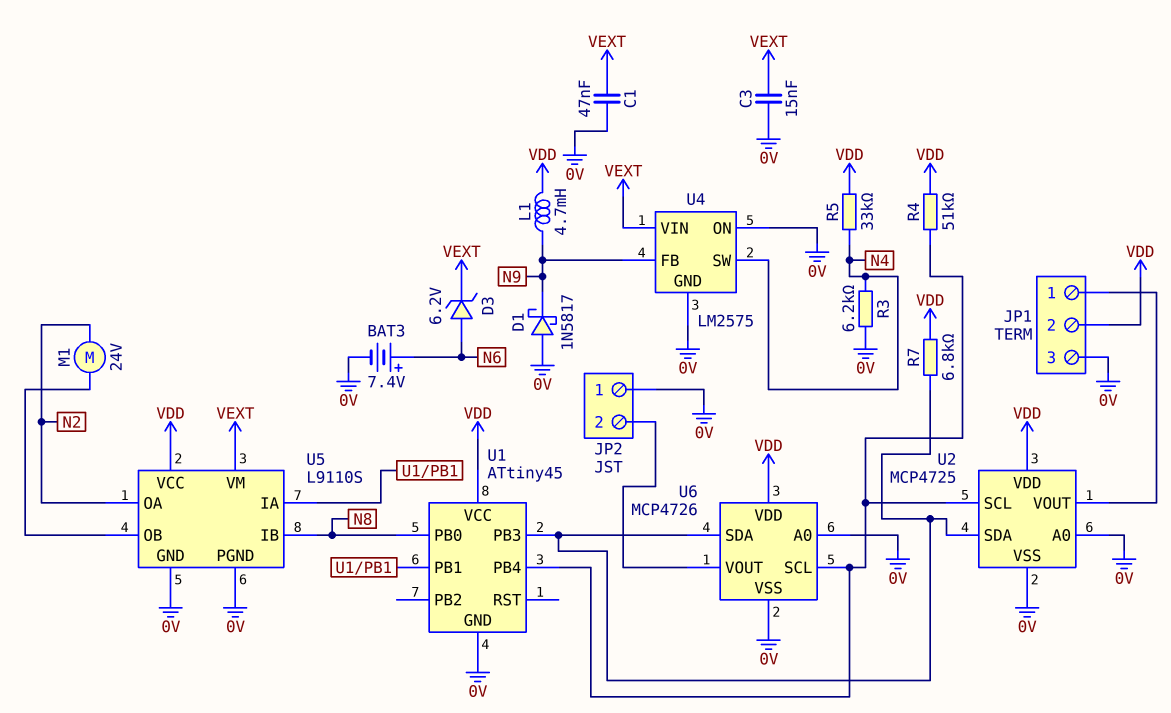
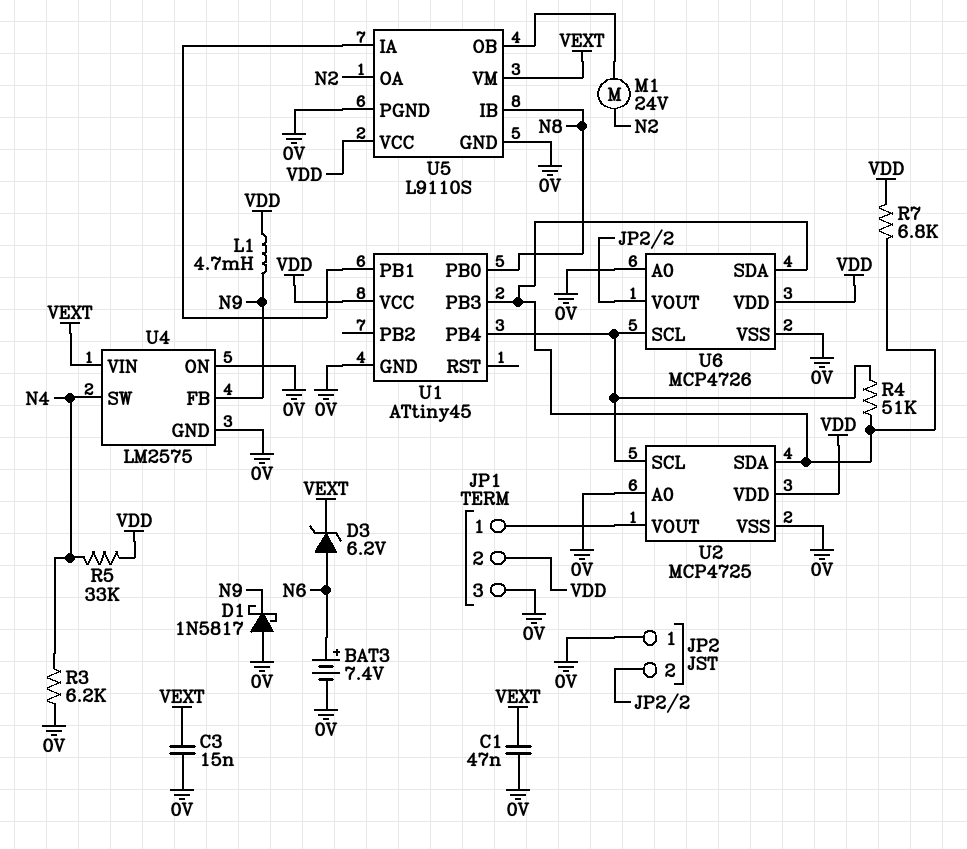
R4: 51k (U1/PB4, VDD) -> 51k (U1/PB3, U1/PB4)

